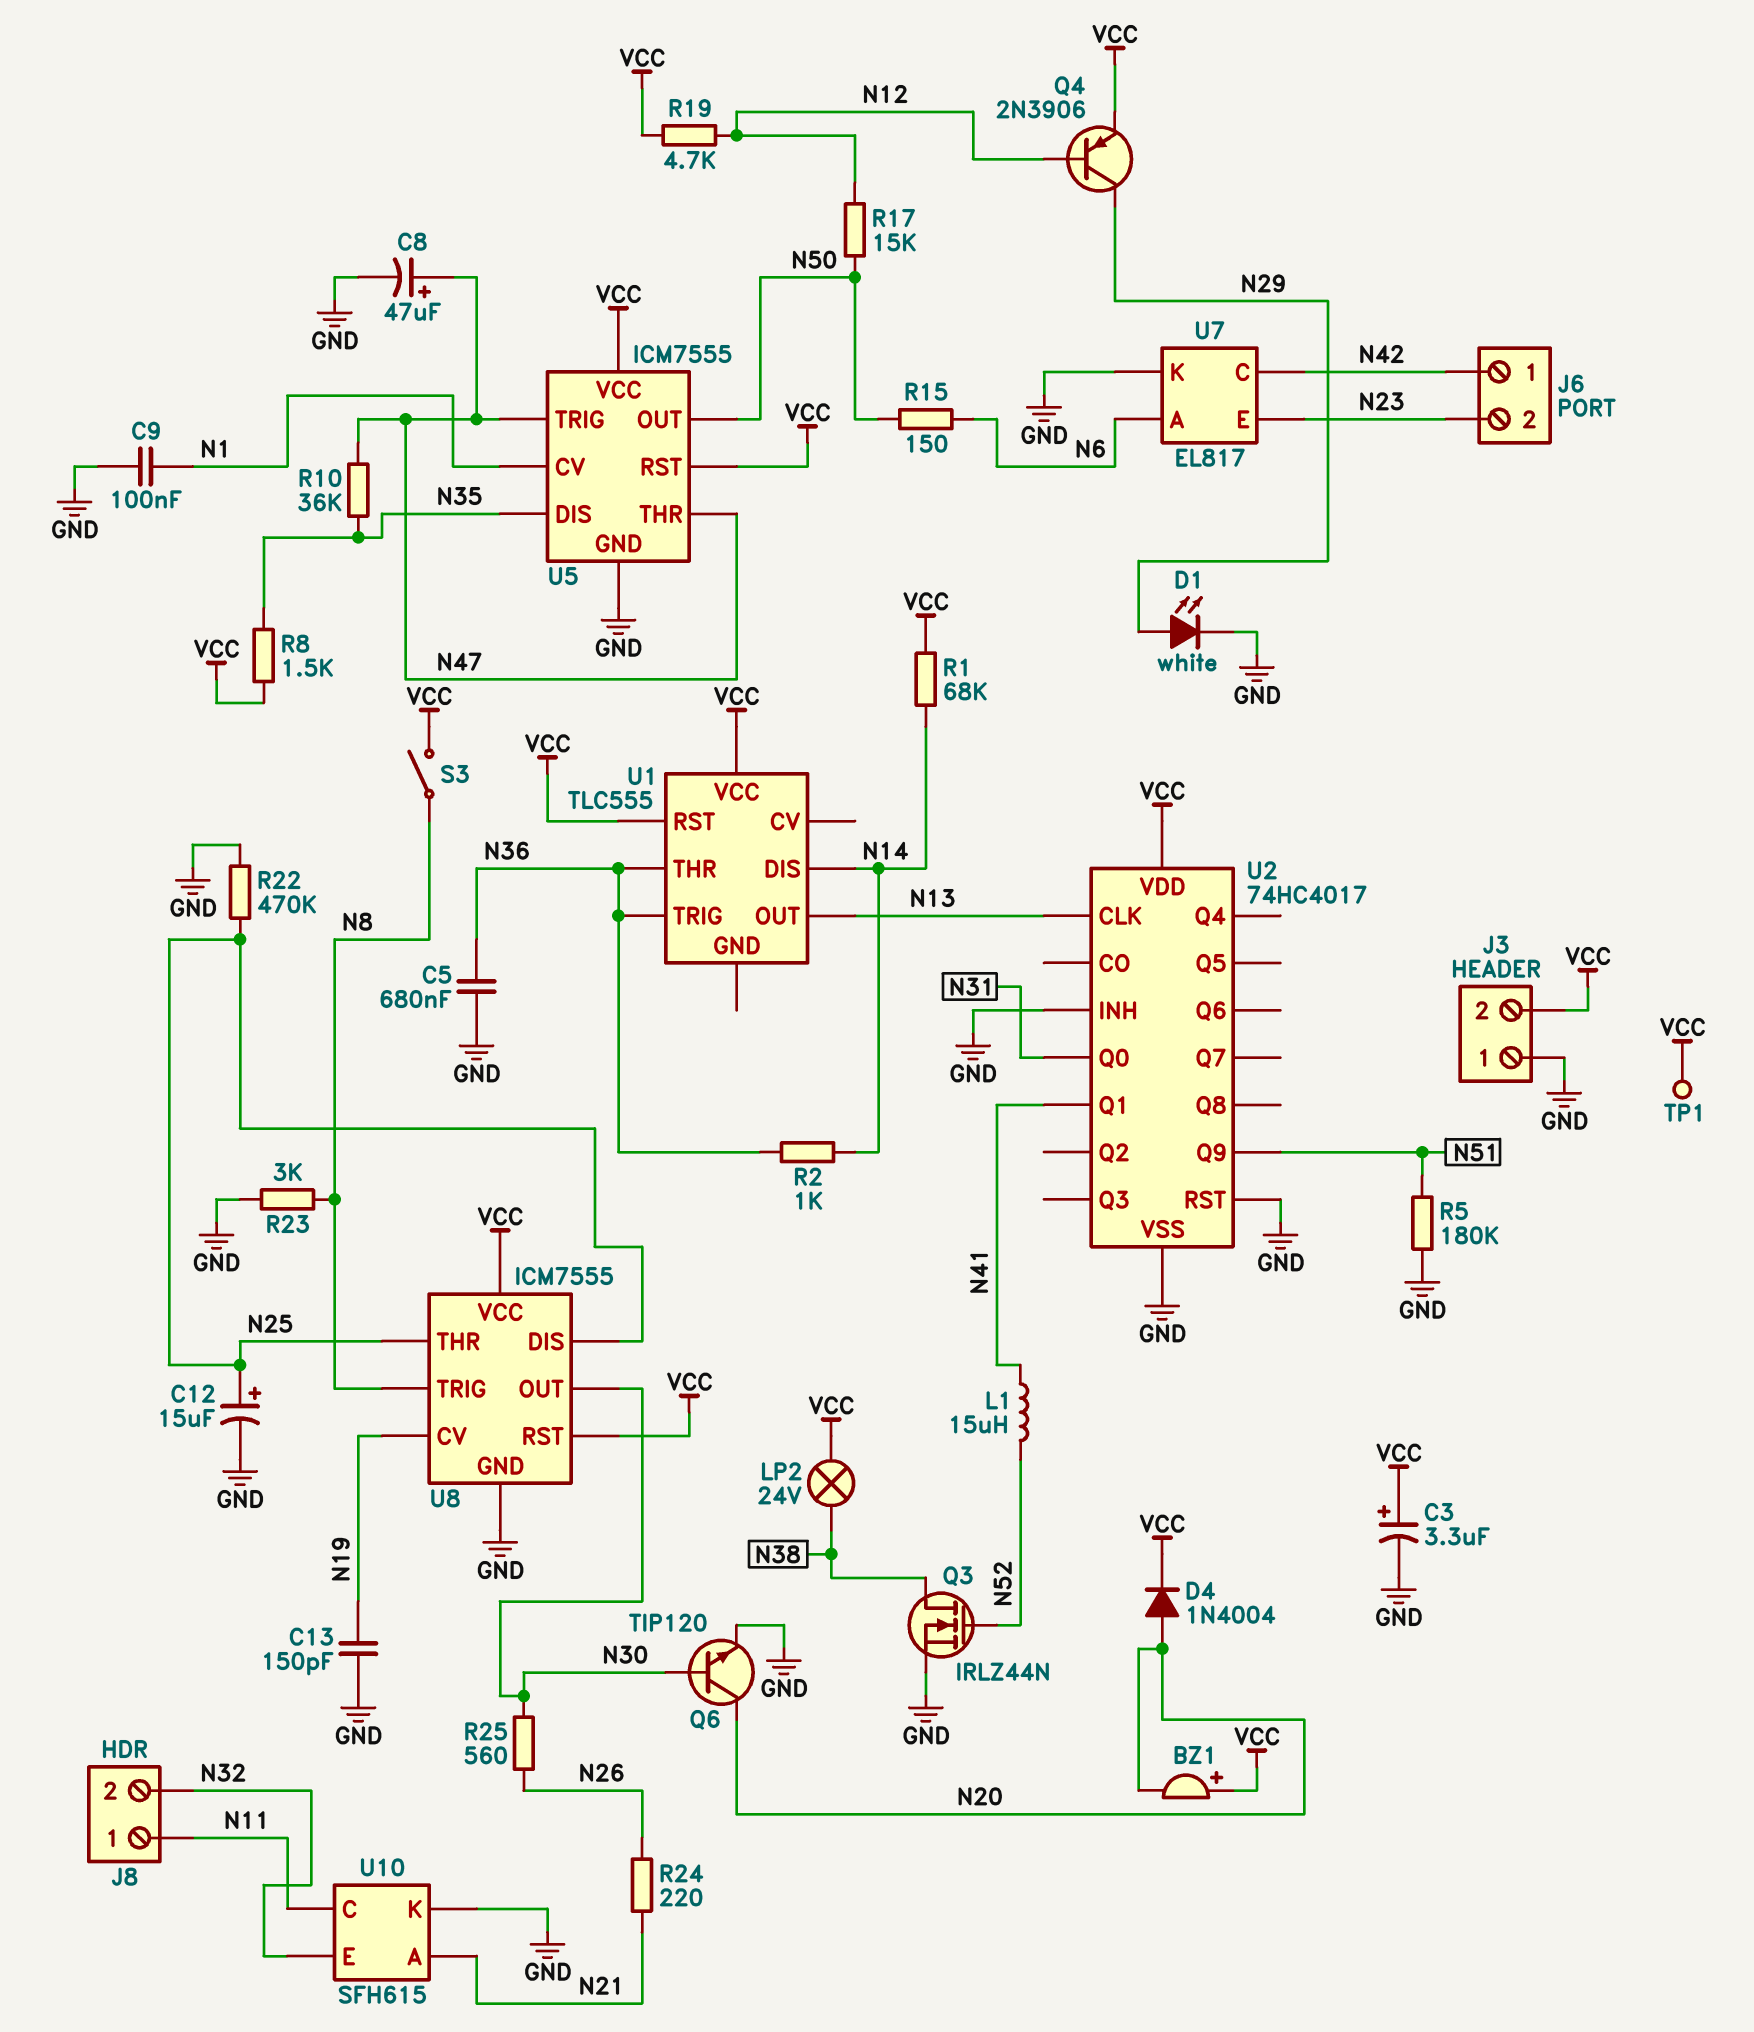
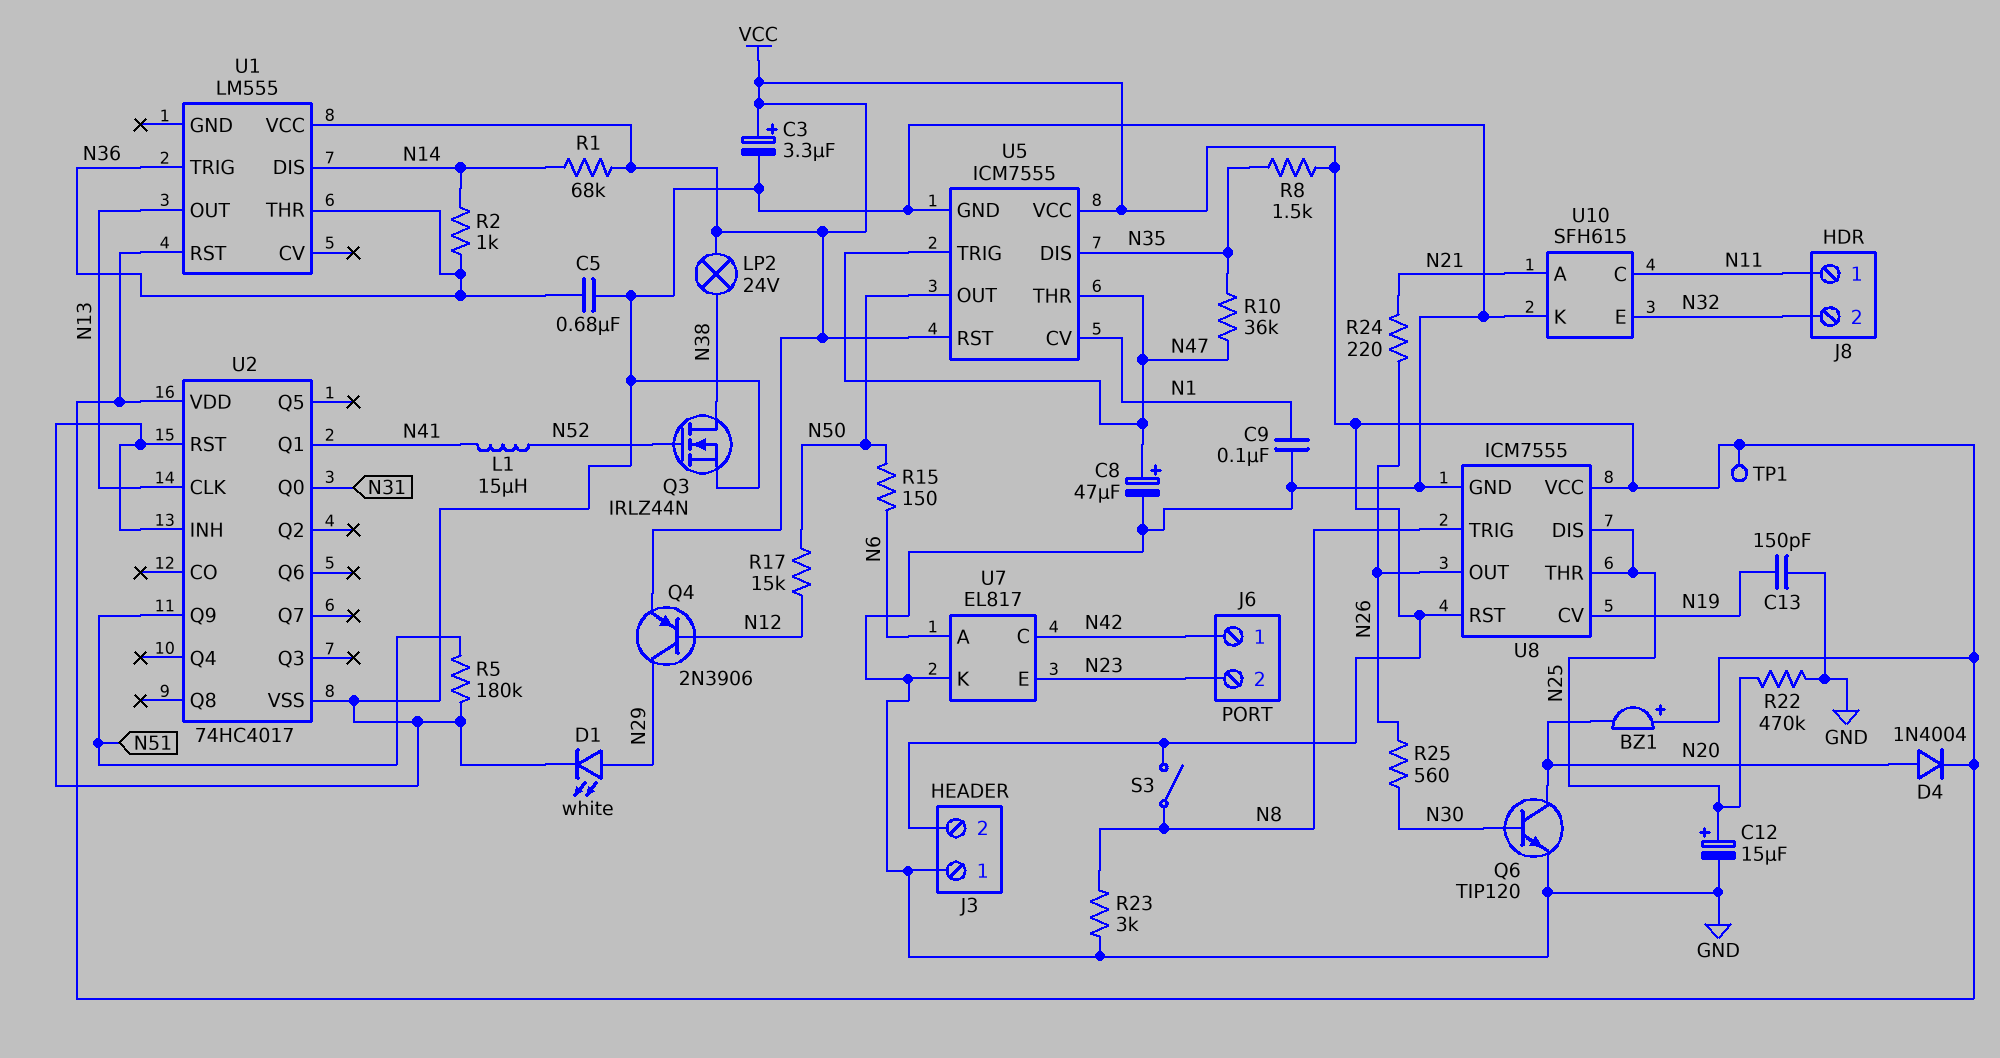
R19: 4.7k (N12, VCC) -> none
U1: TLC555 -> LM555
U8 pin OUT: N30 -> N26

